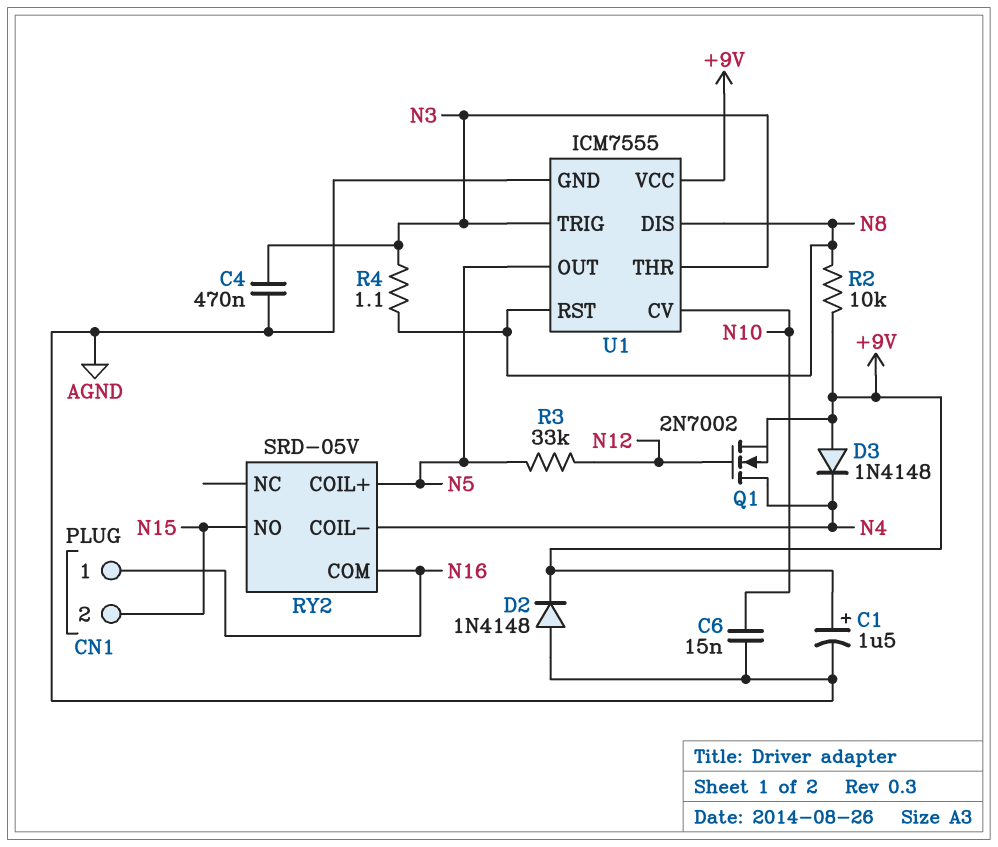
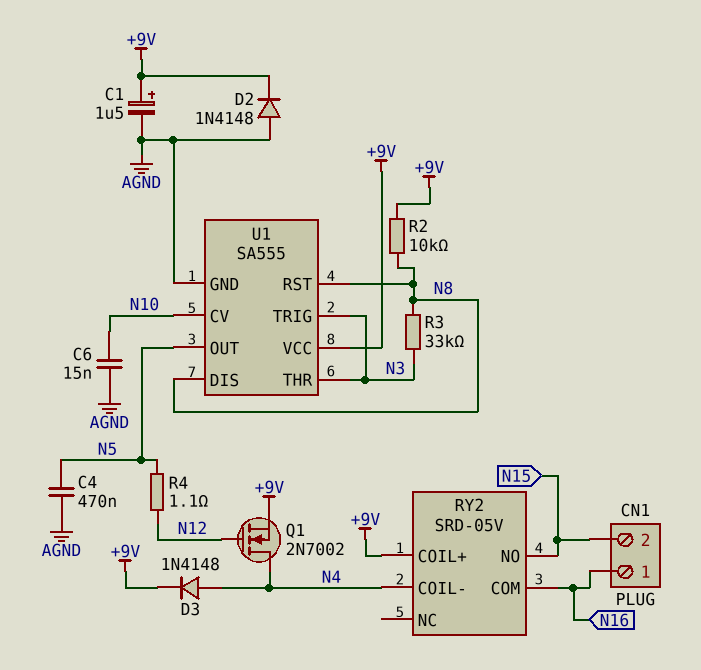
C4: 470nF (AGND, N3) -> 470nF (AGND, N5)
D3: diode 1N4148 (A +9V, K N4) -> diode 1N4148 (A N4, K +9V)
R3: 33k (N5, N12) -> 33k (N3, N8)
R4: 1.1 (N3, N8) -> 1.1 (N5, N12)
RY2 pin COIL+: N5 -> +9V
U1: ICM7555 -> SA555

